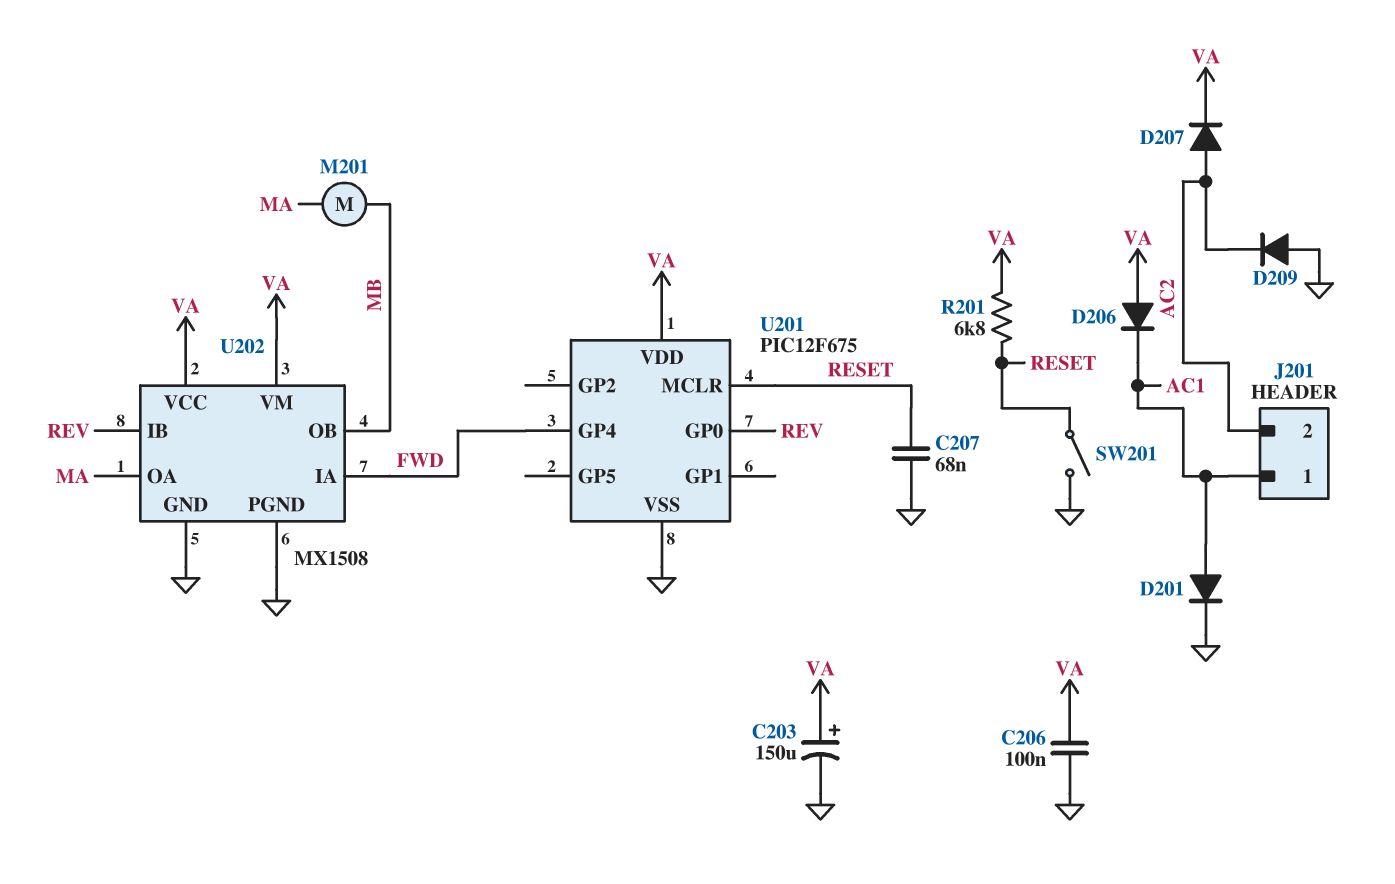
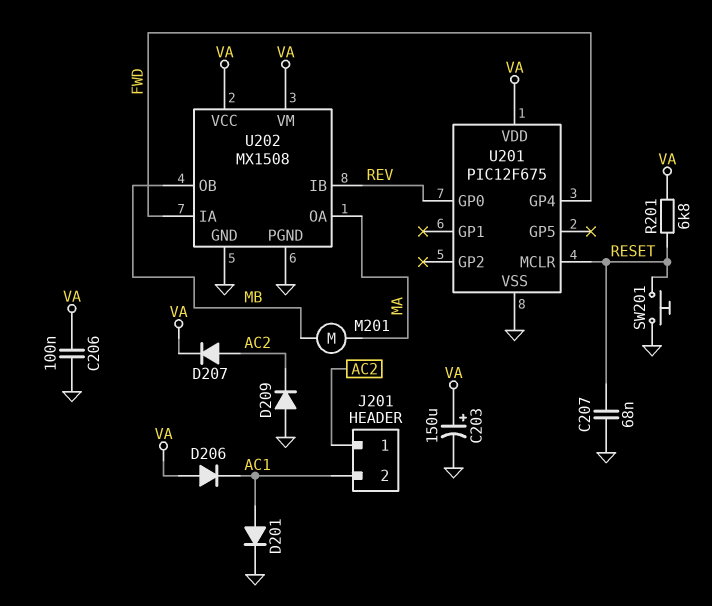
J201 pin 1: AC1 -> AC2
J201 pin 2: AC2 -> AC1
SW201: switch (GND, RESET) -> button (GND, RESET)

